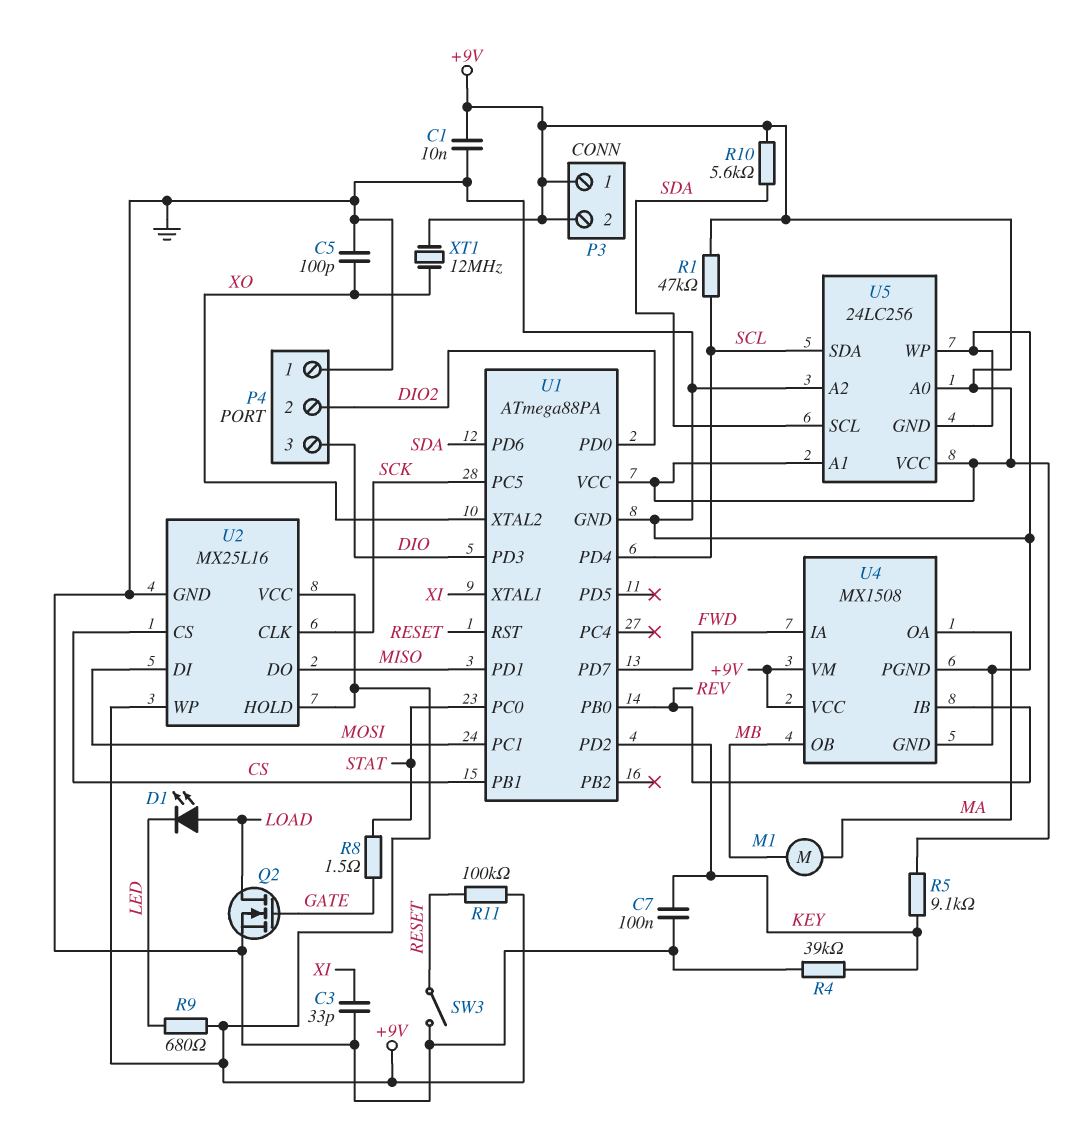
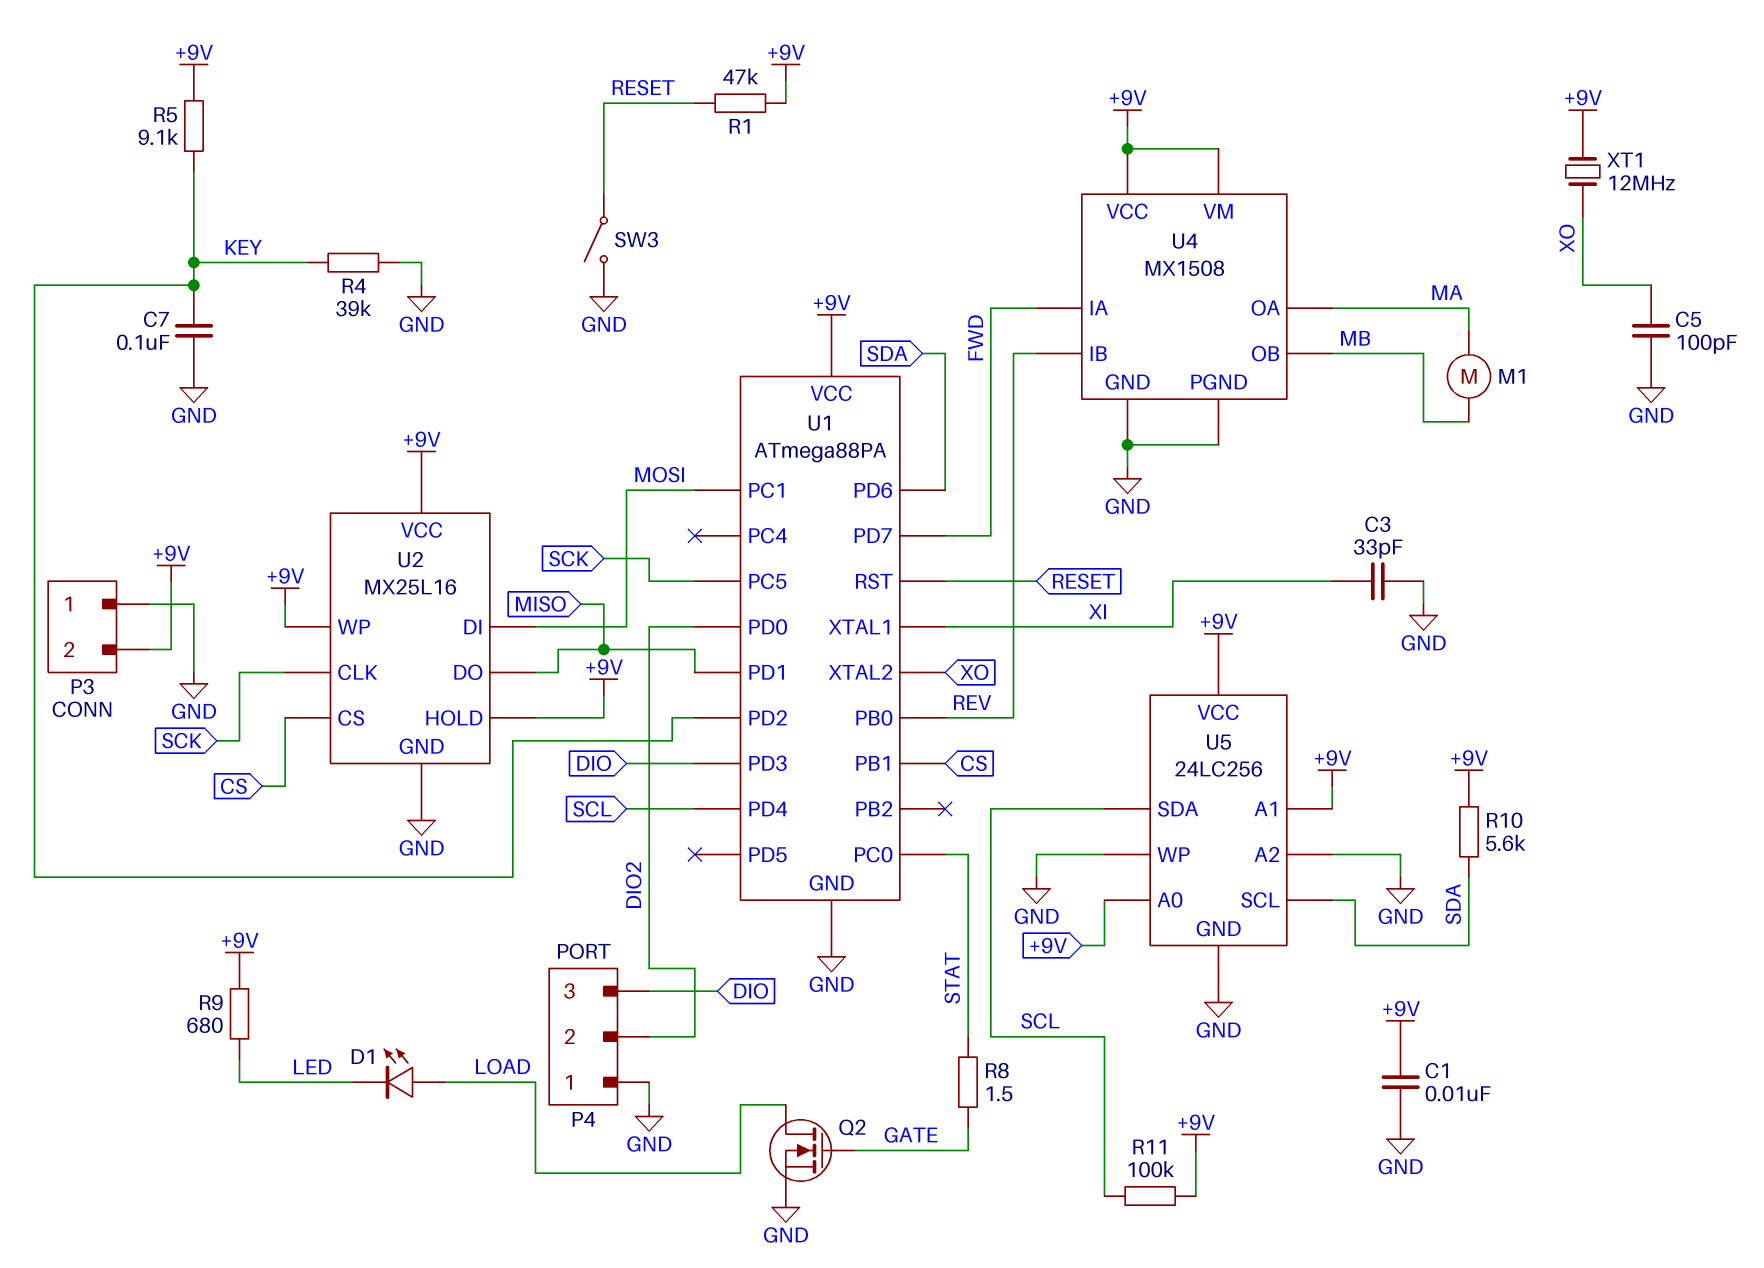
P3 pin 1: +9V -> GND
R1: 47k (+9V, SCL) -> 47k (+9V, RESET)
R11: 100k (+9V, RESET) -> 100k (+9V, SCL)

